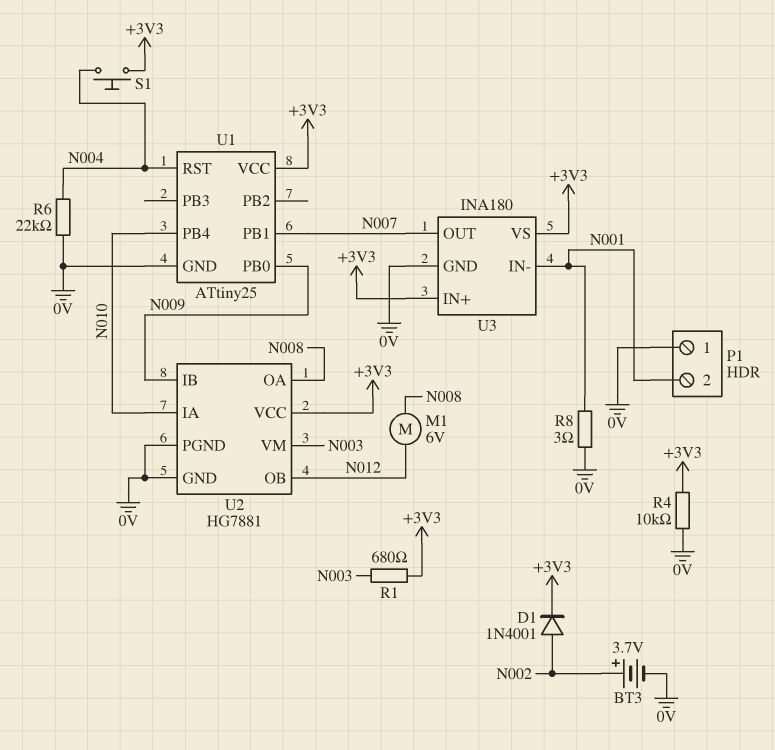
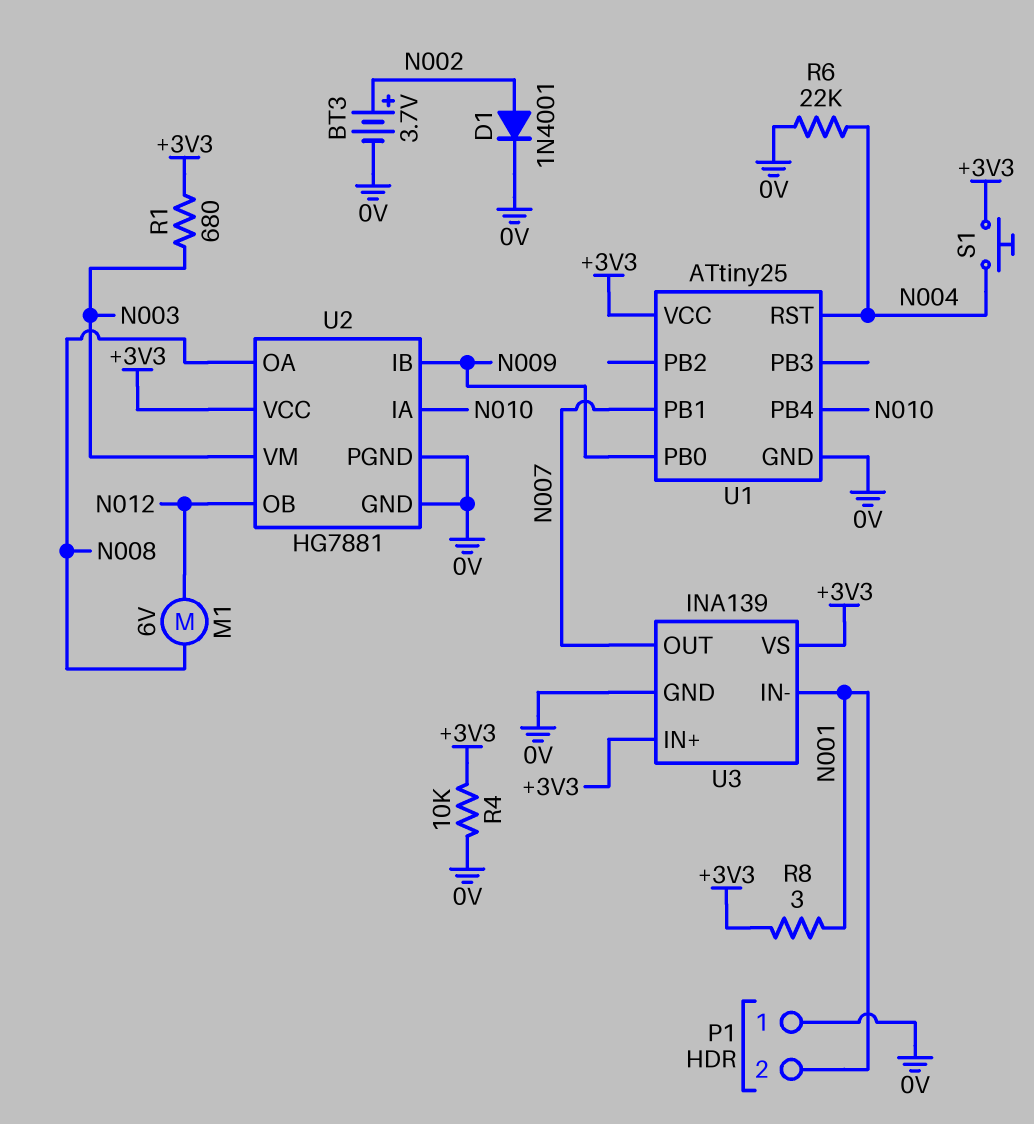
D1: diode 1N4001 (A N002, K +3V3) -> diode 1N4001 (A N002, K 0V)
R8: 3 (0V, N001) -> 3 (+3V3, N001)
U3: INA180 -> INA139

